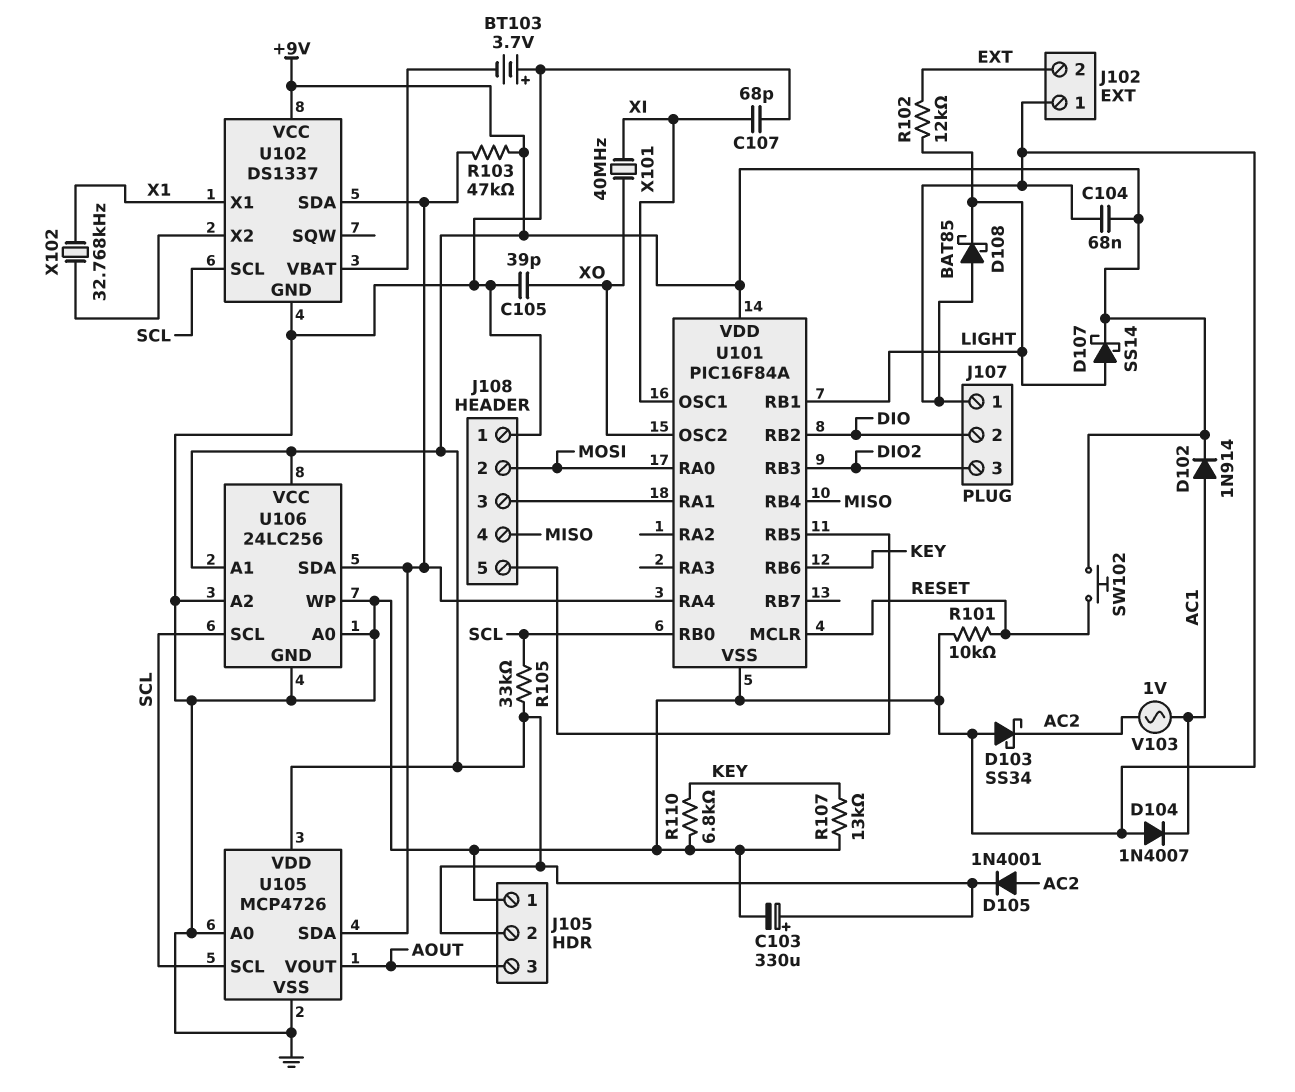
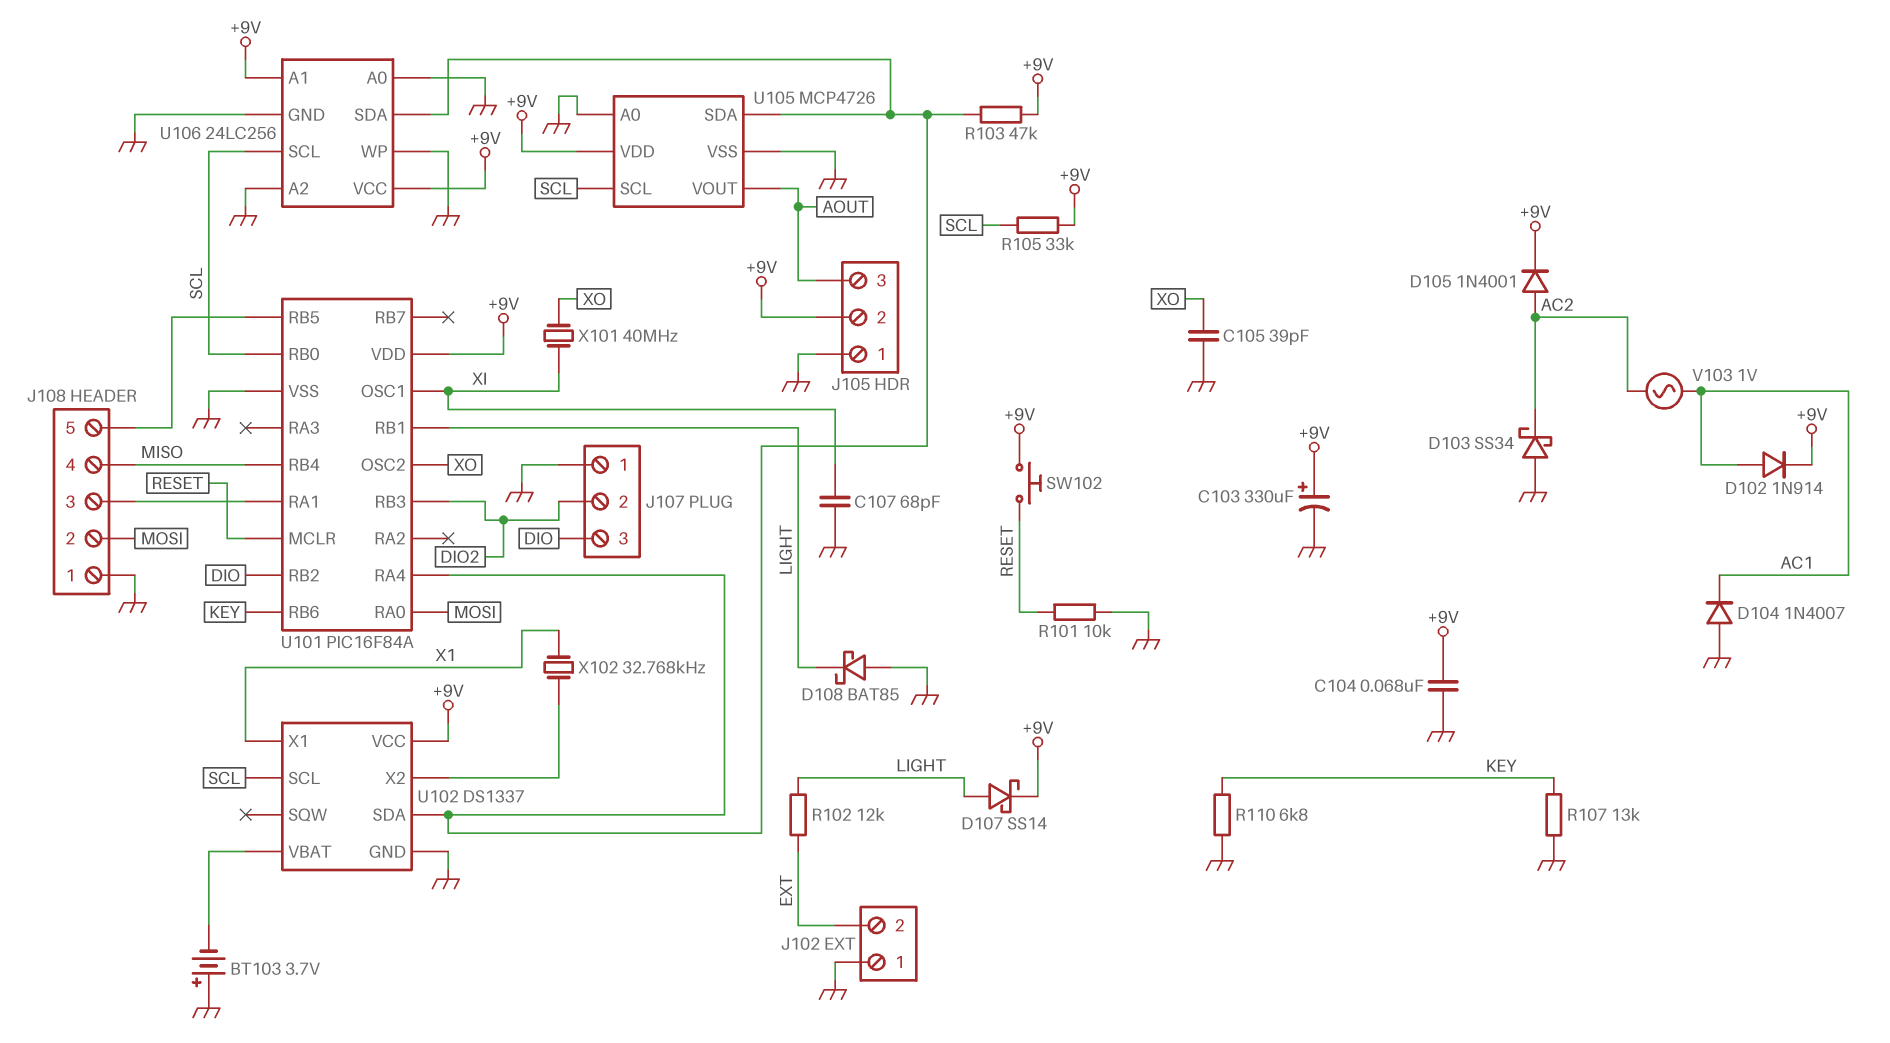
J107 pin 2: DIO -> DIO2
J107 pin 3: DIO2 -> DIO

